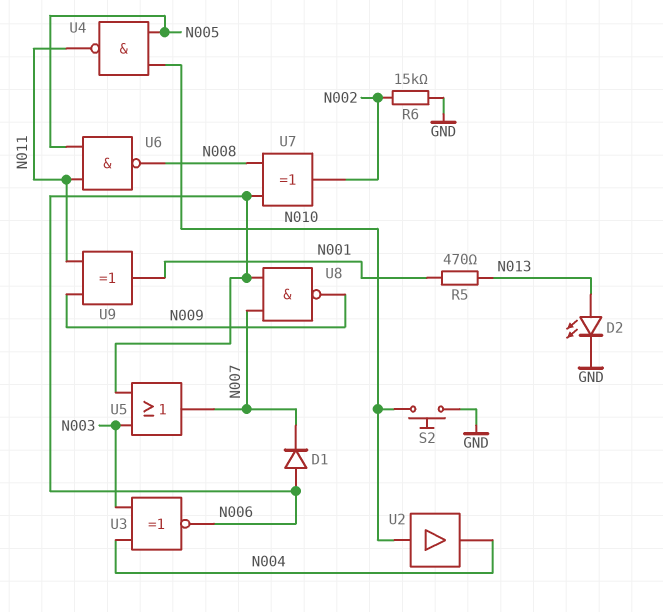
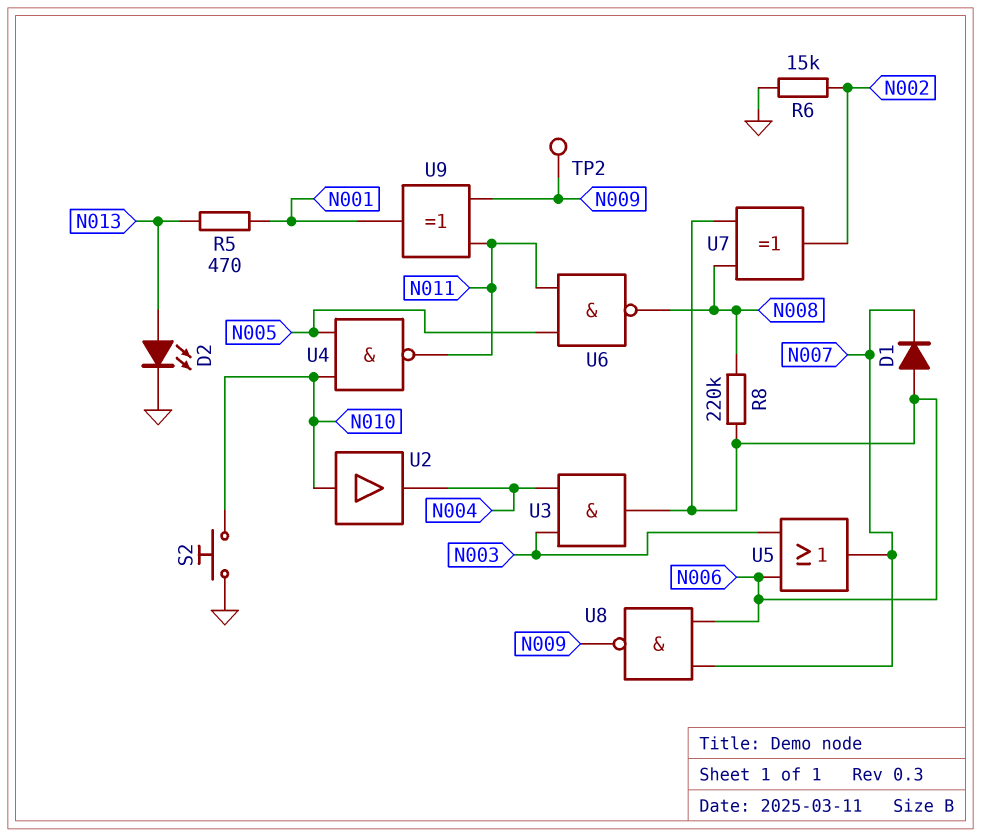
R8: none -> 220k (N006, N008)
TP2: none -> test point (N009)
U3: XNOR (in N003, in N004, out N006) -> AND (in N003, in N004, out N006)

